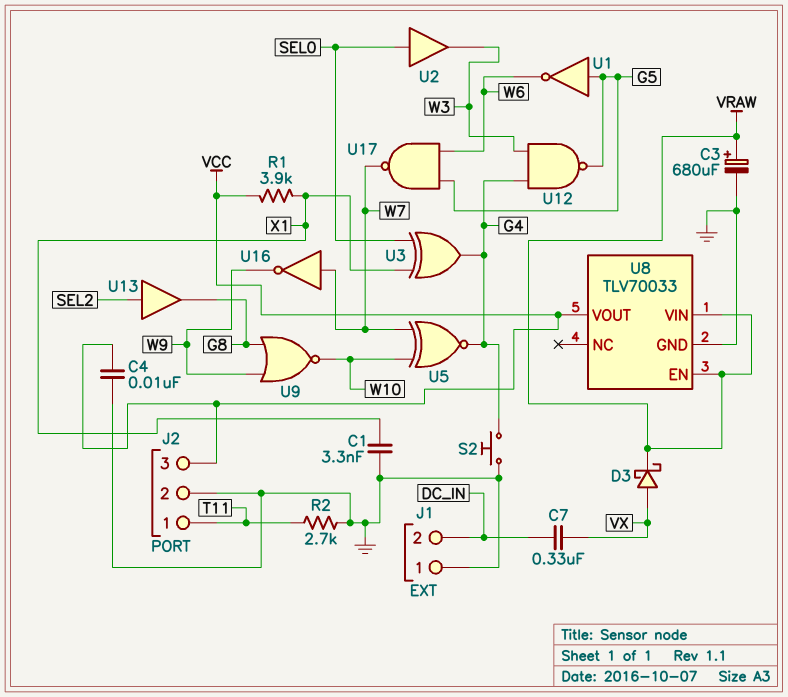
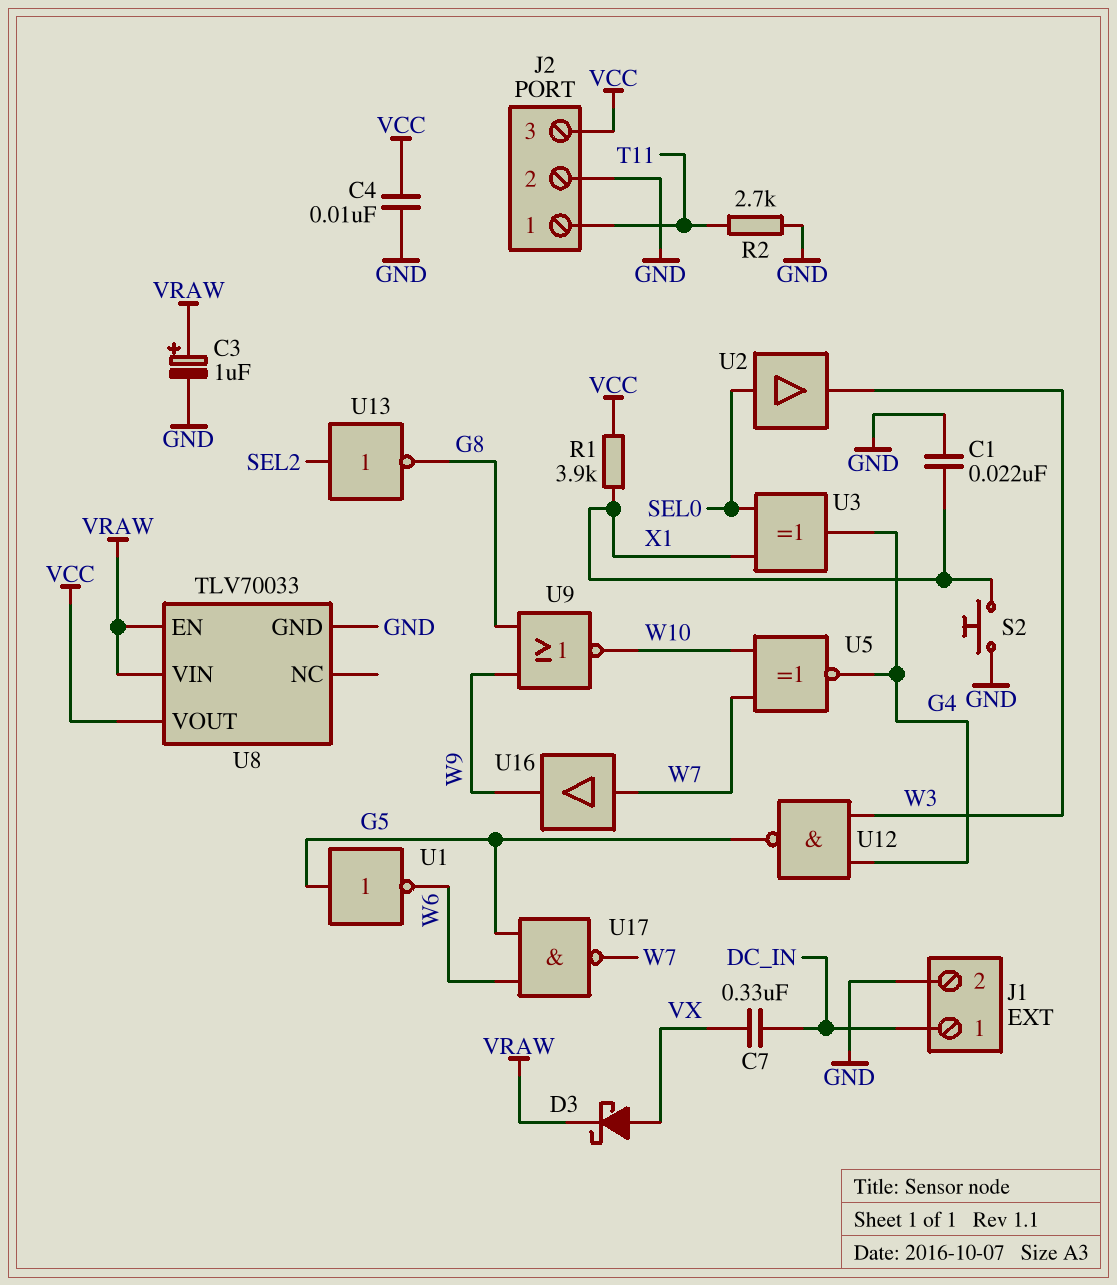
C1: 3.3nF (GND, X1) -> 22nF (GND, X1)
C3: 680uF (plus VRAW, minus GND) -> 1uF (plus VRAW, minus GND)
J1 pin 1: GND -> DC_IN
J1 pin 2: DC_IN -> GND
S2: button (G4, GND) -> button (GND, X1)
U13: buffer (in SEL2, out G8) -> NOT (in SEL2, out G8)
U16: NOT (in W7, out W9) -> buffer (in W7, out W9)

